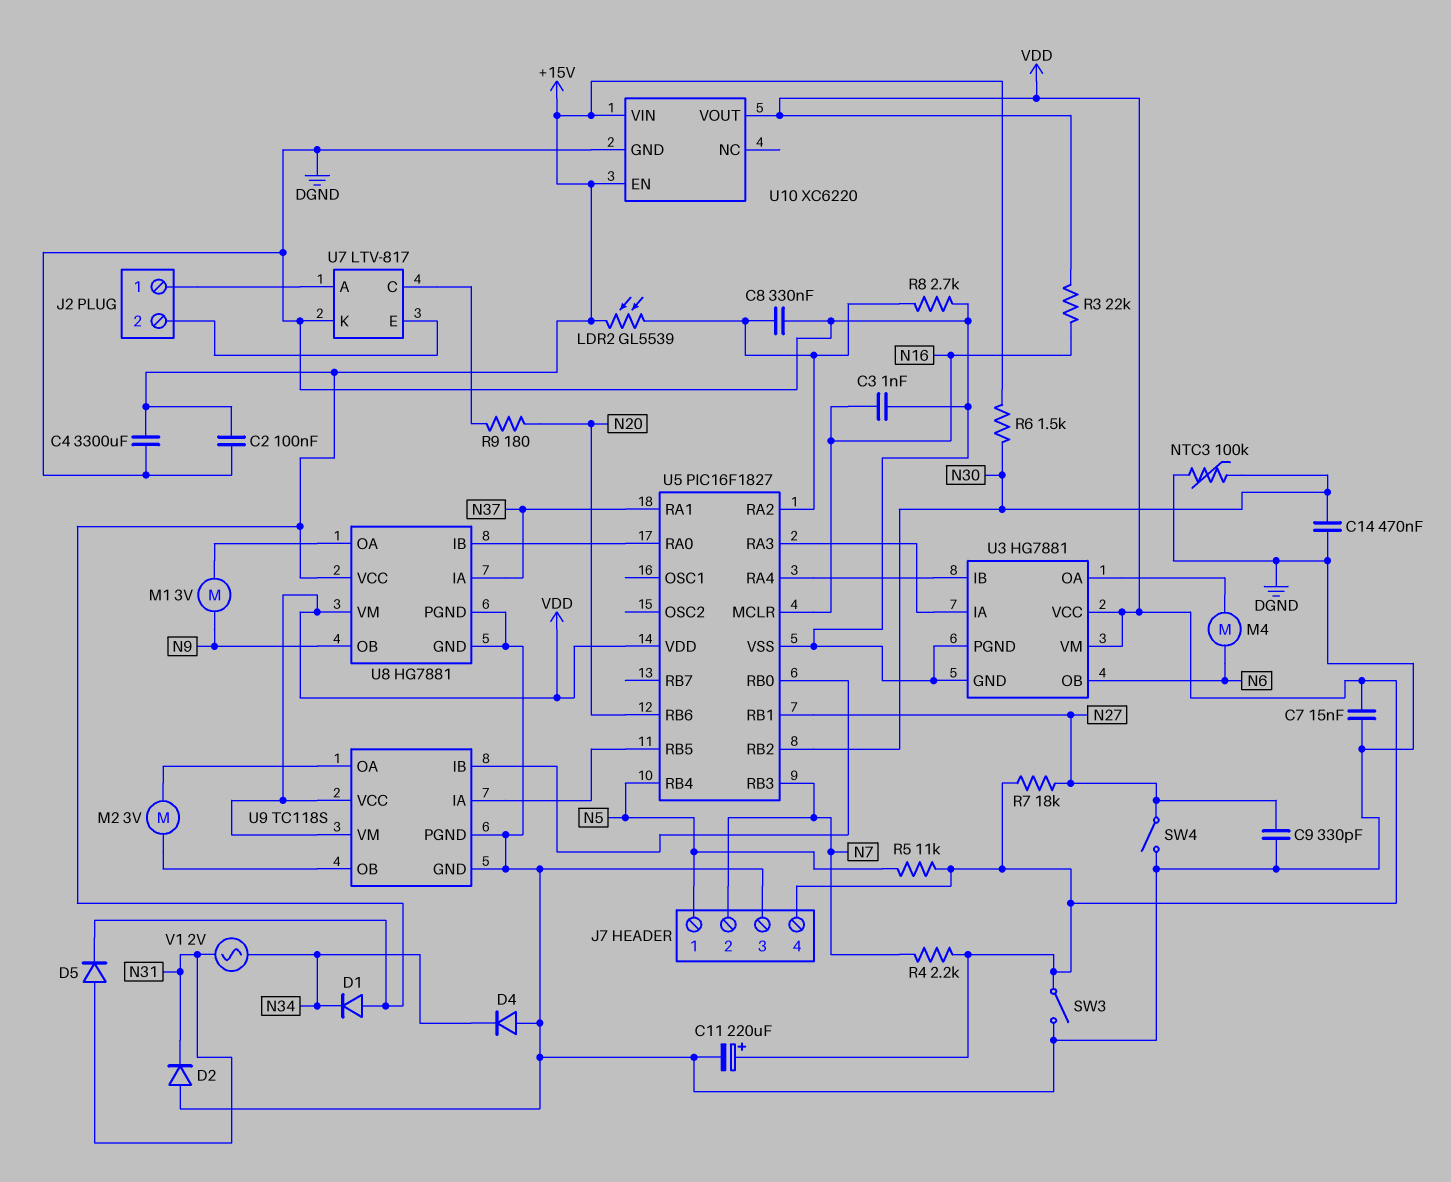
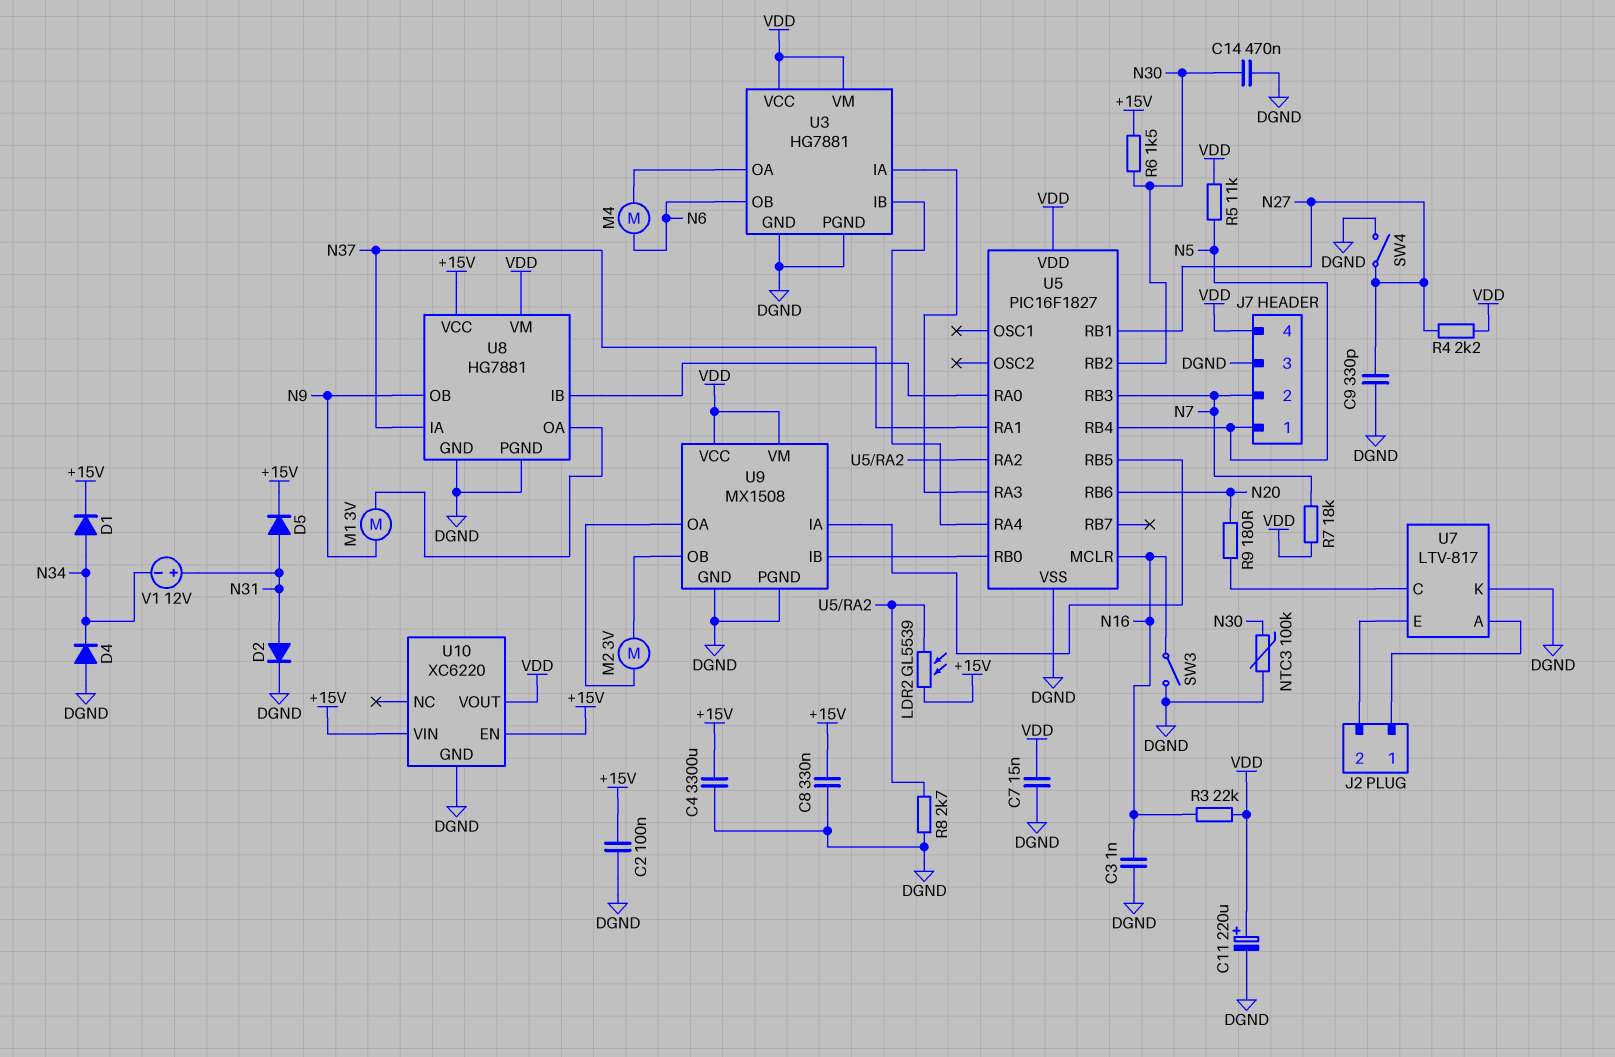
C8: 330nF (DGND, U5/RA2) -> 330nF (+15V, DGND)
D1: diode (A +15V, K N34) -> diode (A N34, K +15V)
D2: diode (A DGND, K N31) -> diode (A N31, K DGND)
R4: 2.2k (N7, VDD) -> 2.2k (N27, VDD)
R7: 18k (N27, VDD) -> 18k (N7, VDD)
SW3: switch (DGND, VDD) -> switch (DGND, N16)
U9: TC118S -> MX1508
V1: AC 2V (N31, N34) -> 12V (plus N31, minus N34)

